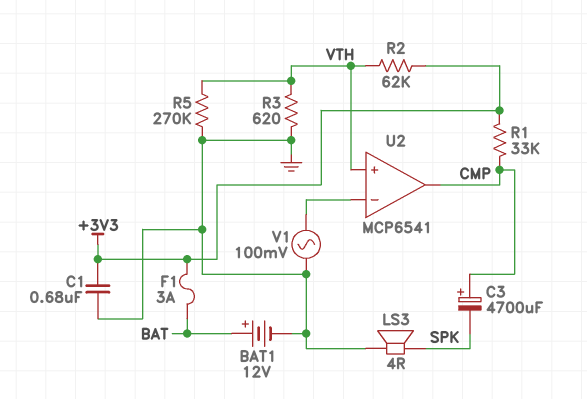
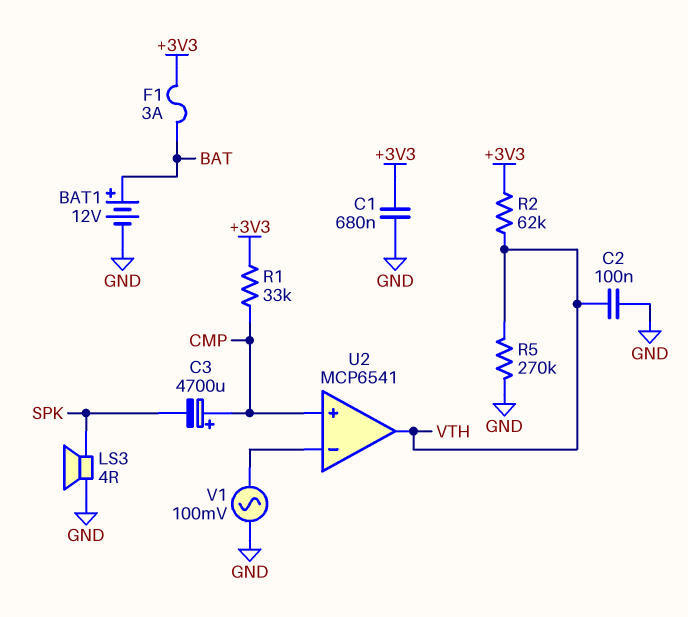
C2: none -> 100nF (GND, VTH)
R3: 620 (GND, VTH) -> none
U2 pin in+: VTH -> CMP
U2 pin out: CMP -> VTH

